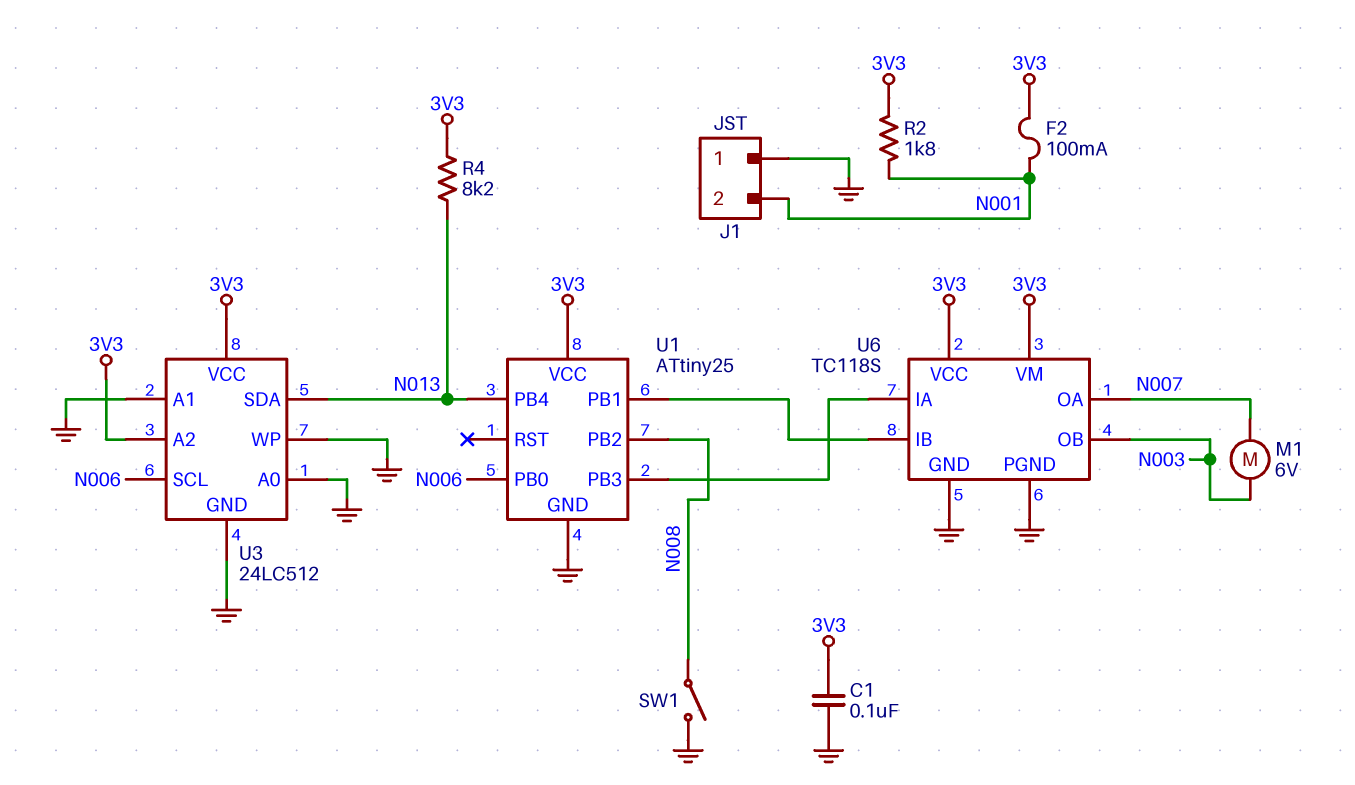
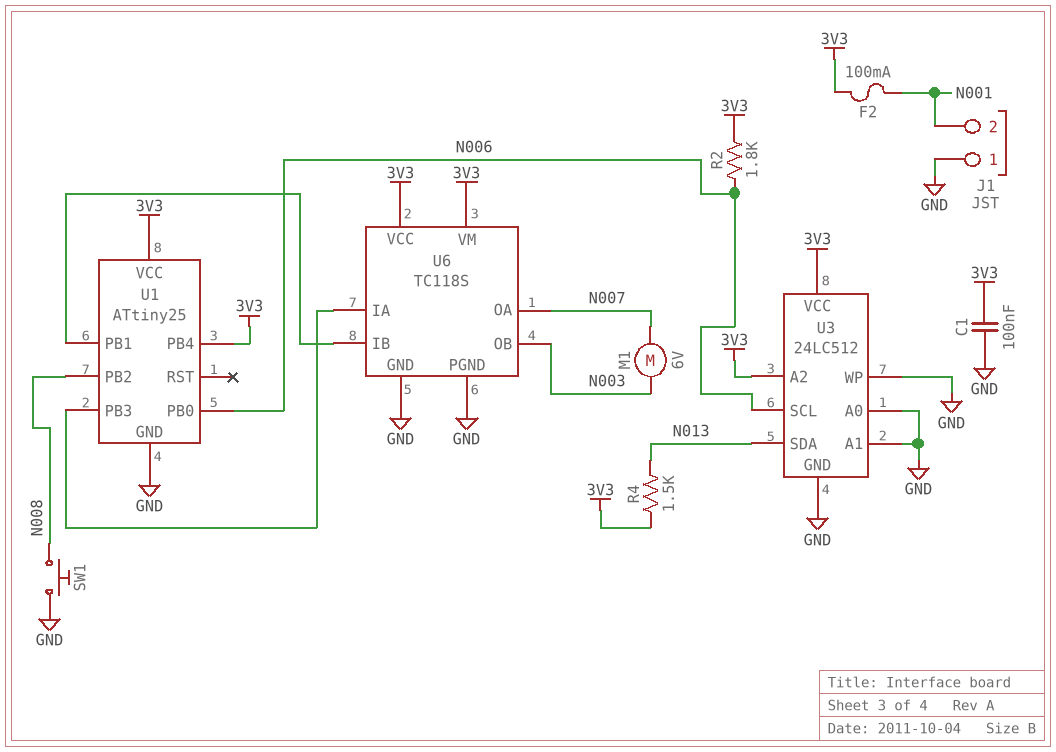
R2: 1.8k (3V3, N001) -> 1.8k (3V3, N006)
R4: 8.2k (3V3, N013) -> 1.5k (3V3, N013)
SW1: switch (GND, N008) -> button (GND, N008)
U1 pin PB4: N013 -> 3V3

